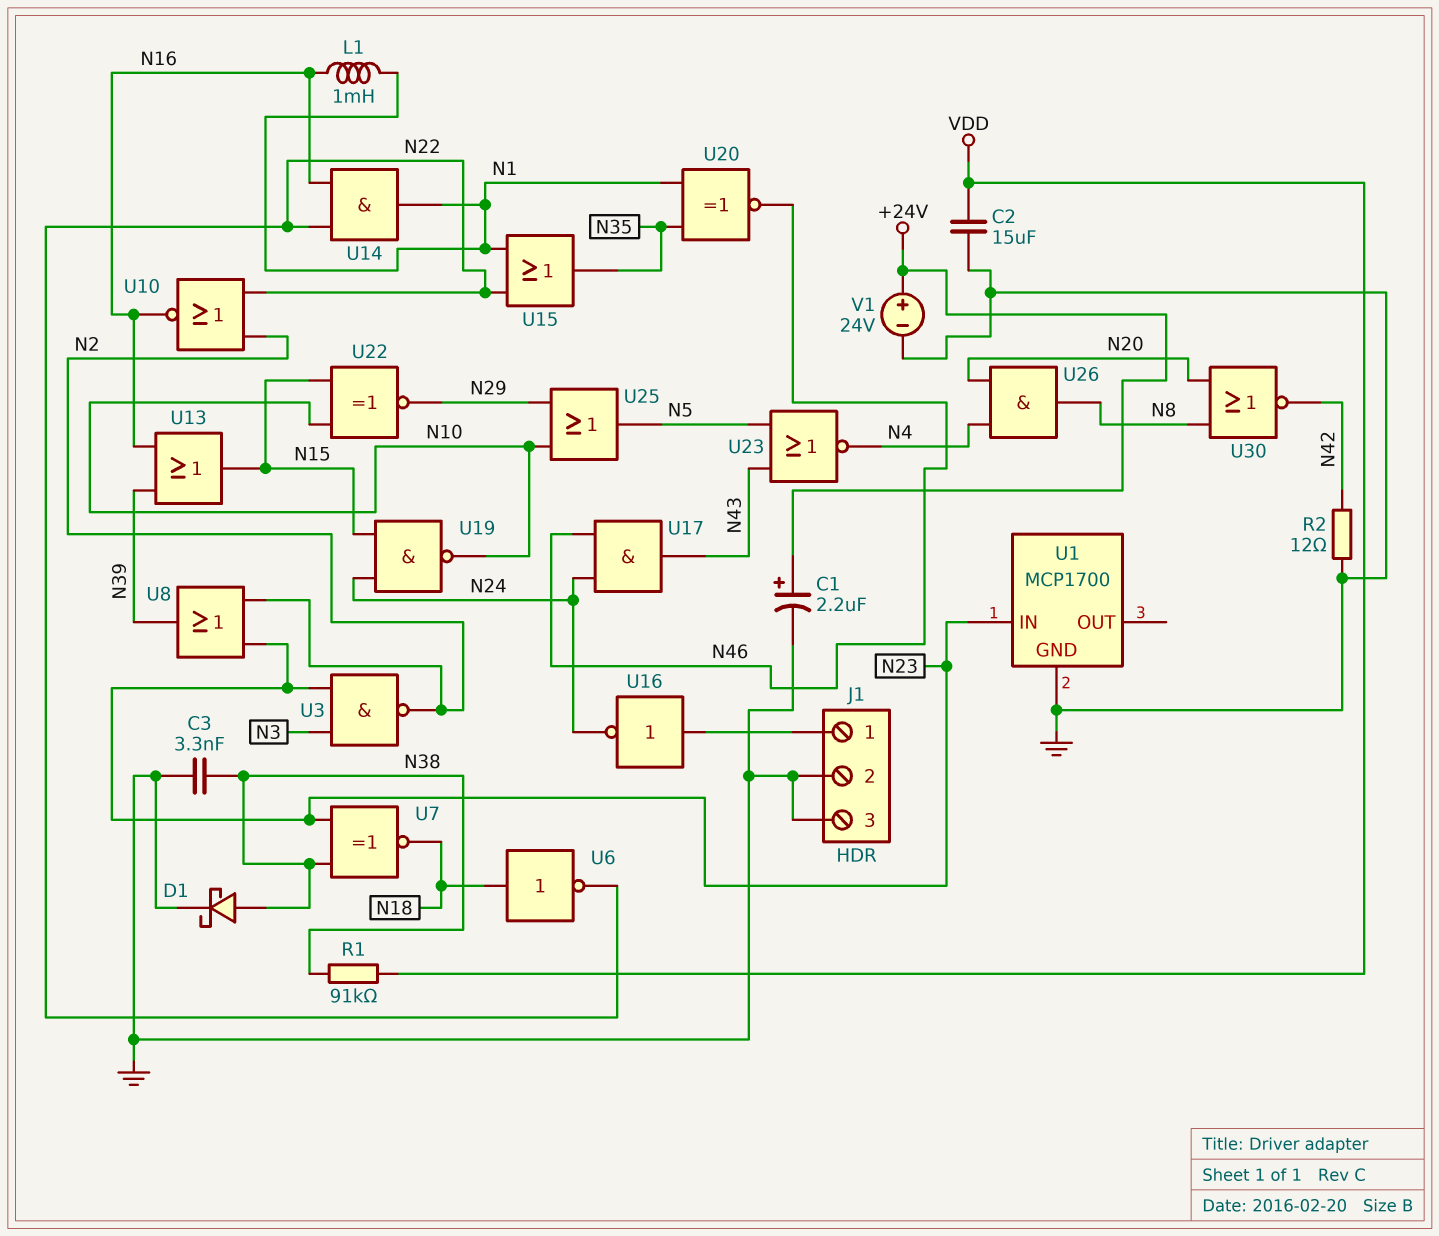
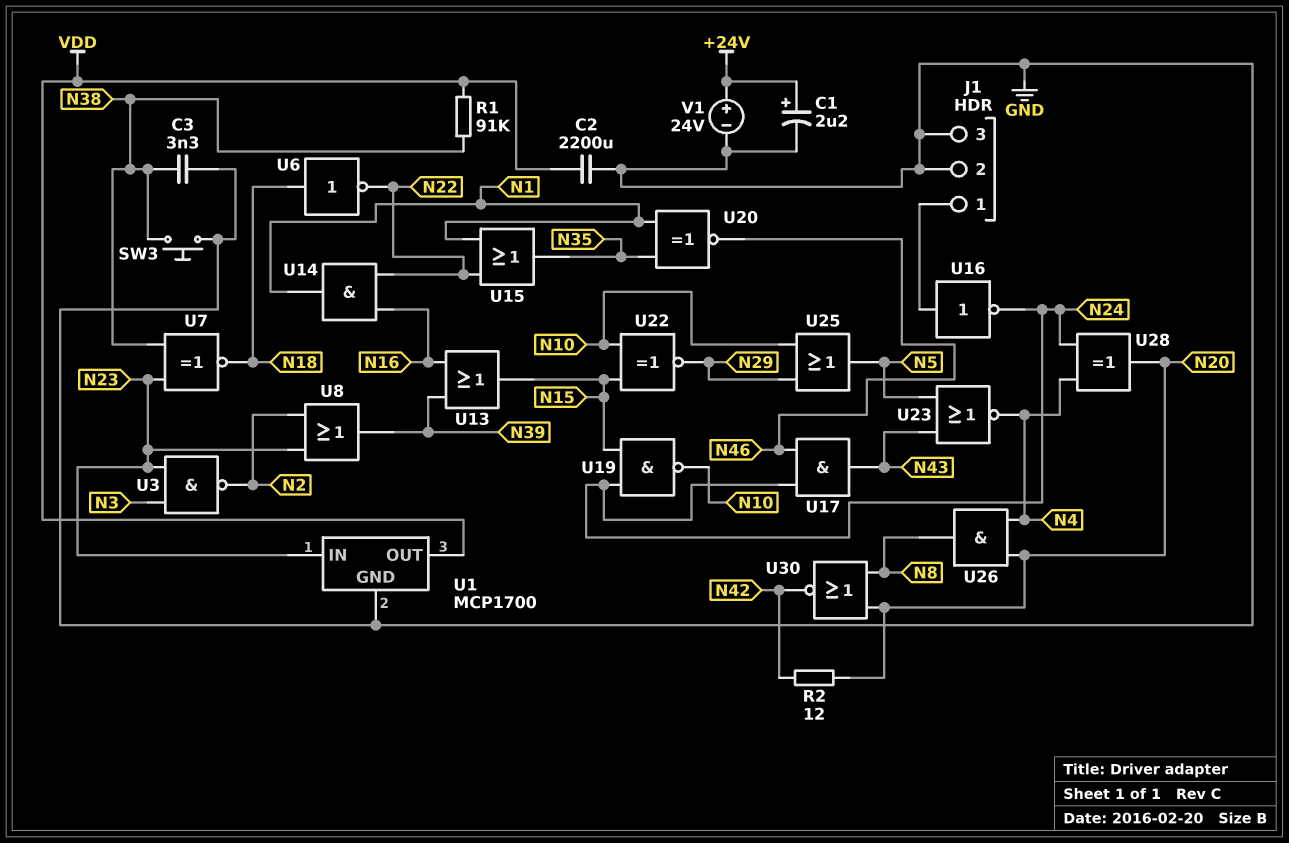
C2: 15uF (GND, VDD) -> 2200uF (GND, VDD)
D1: schottky (A N38, K GND) -> none
L1: 1mH (N1, N16) -> none
R2: 12 (GND, N42) -> 12 (N20, N42)
SW3: none -> button (GND, N38)
U1 pin OUT: none -> VDD
U10: NOR (in N2, in N22, out N16) -> none
U28: none -> XOR (in N4, in N24, out N20)

